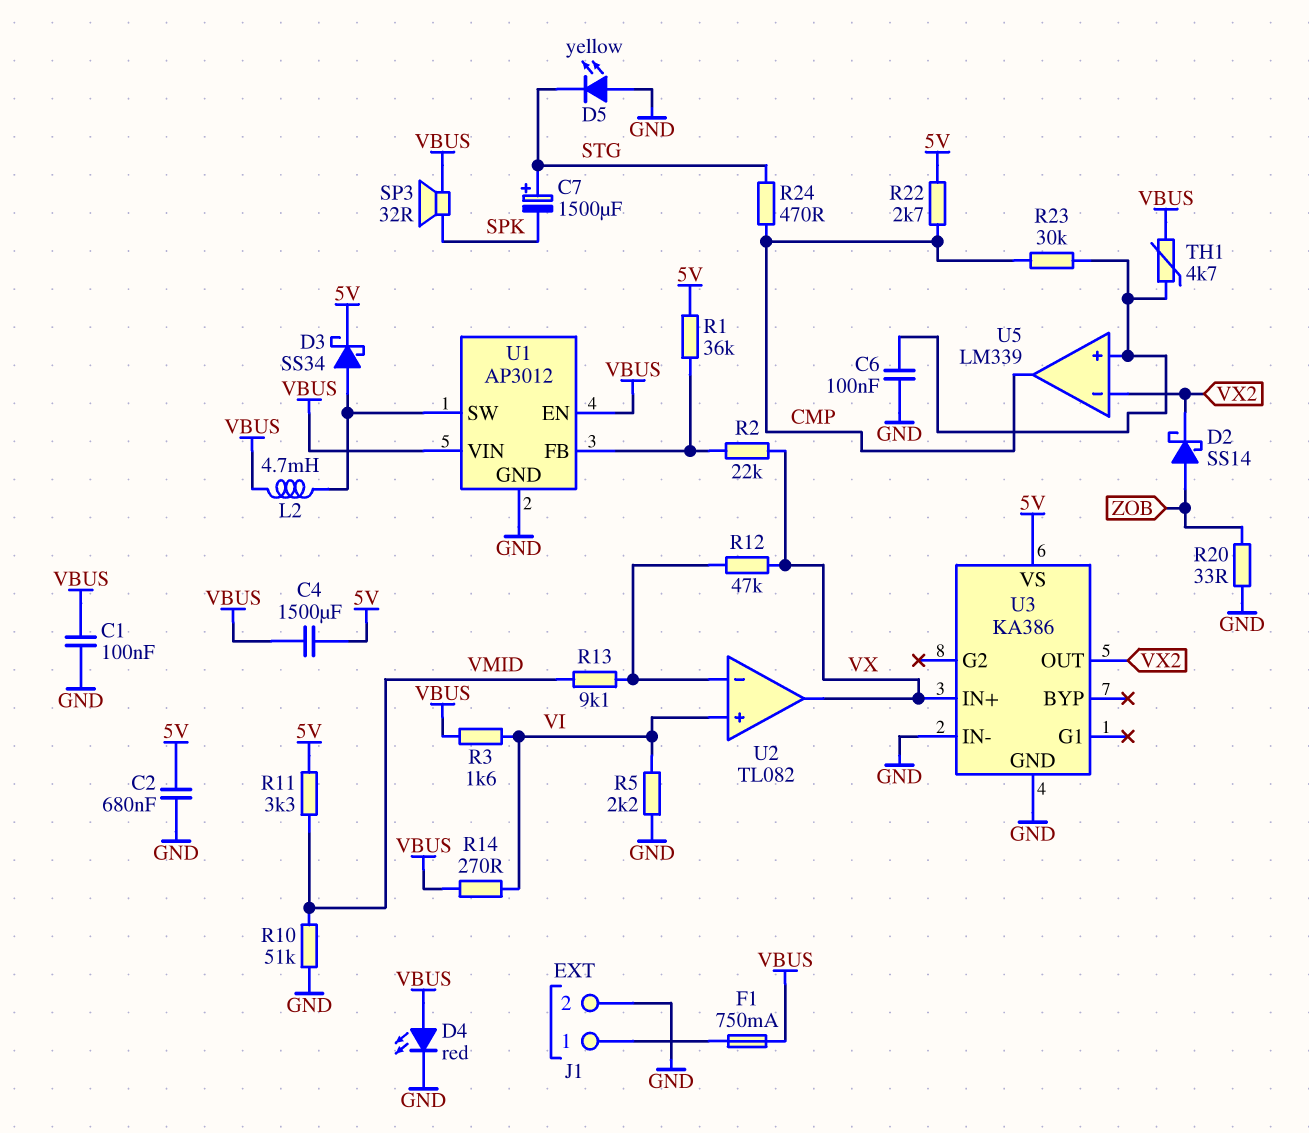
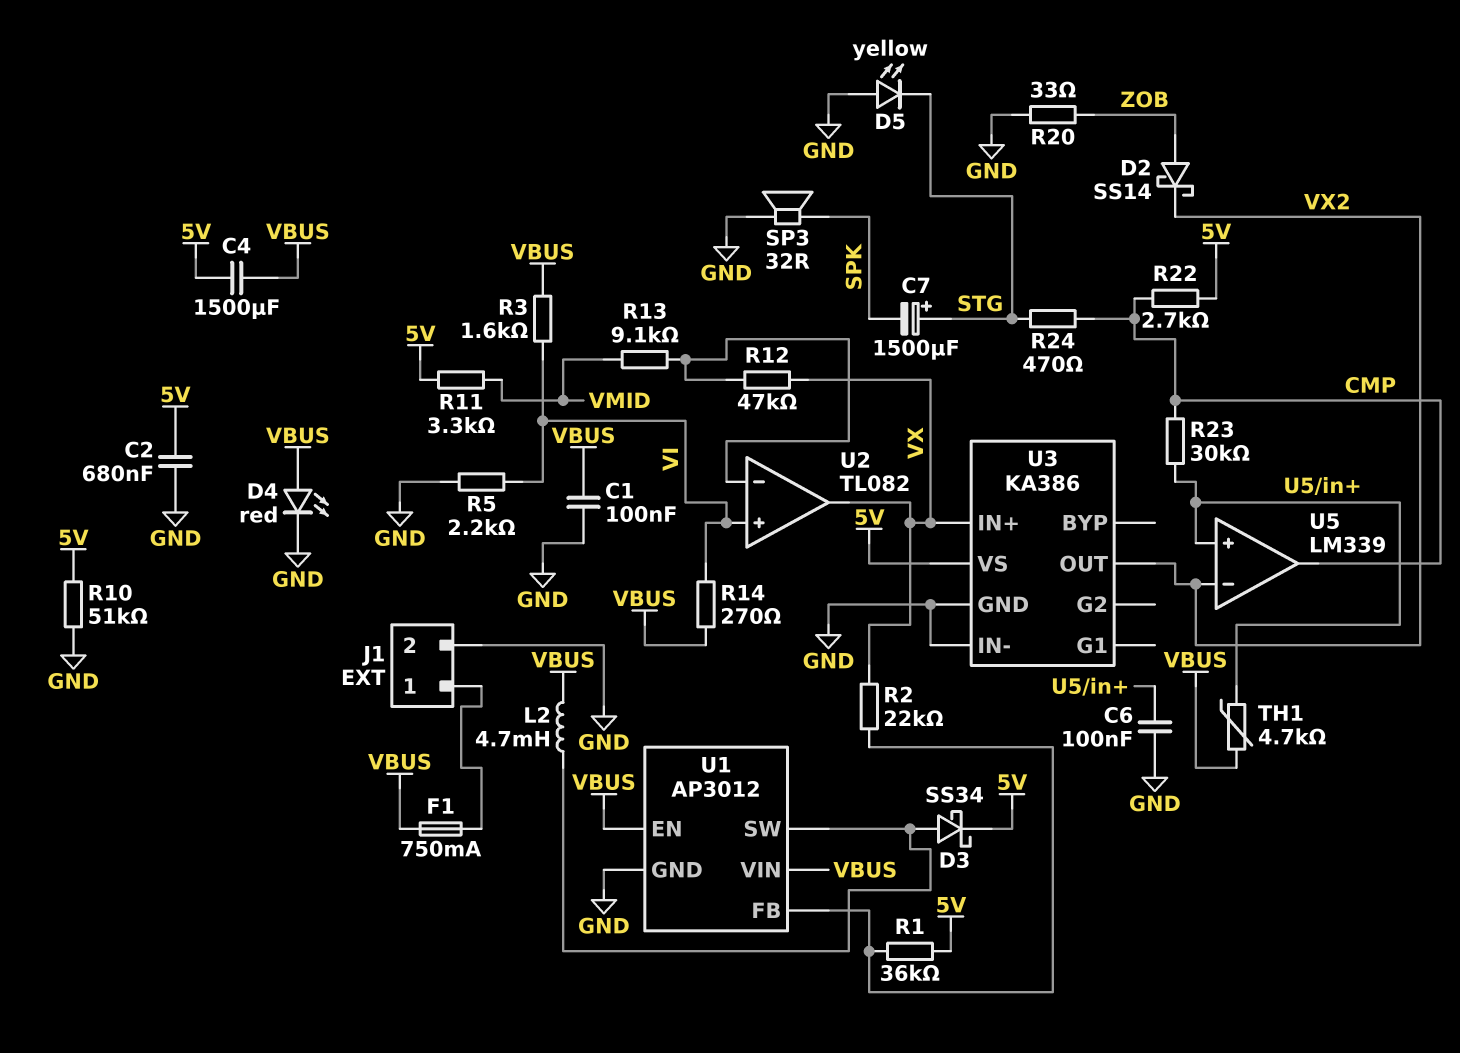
R10: 51k (GND, VMID) -> 51k (5V, GND)
SP3: speaker 32R (SPK, VBUS) -> speaker 32R (GND, SPK)

